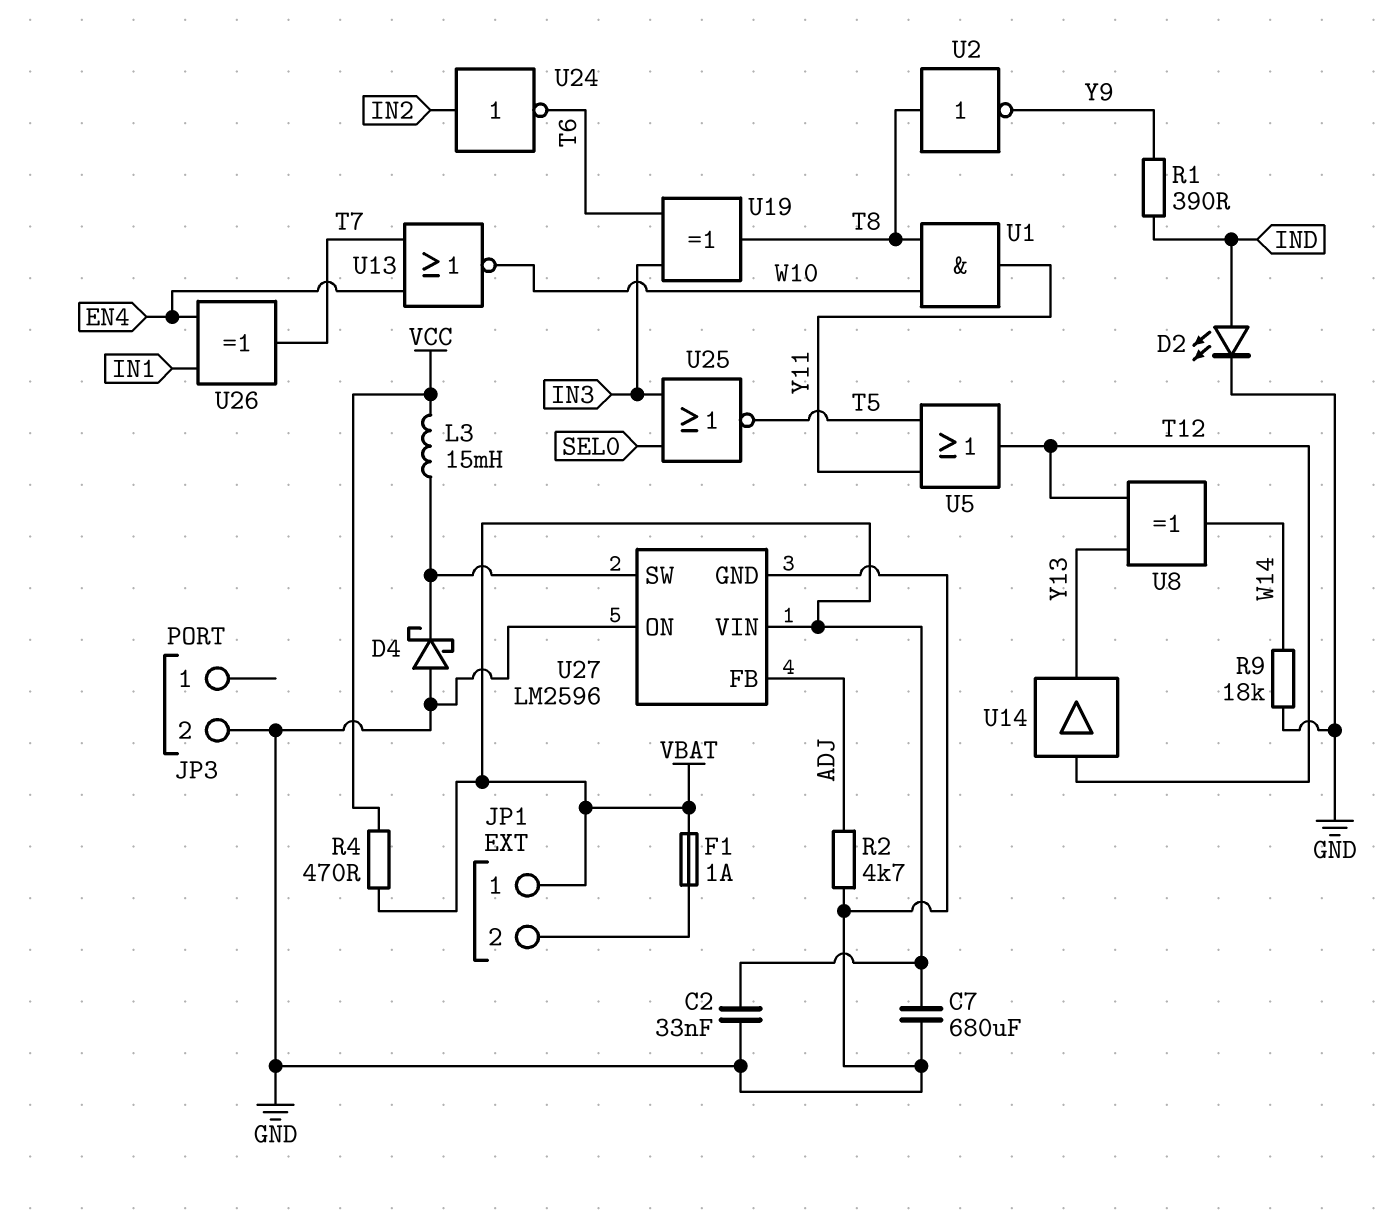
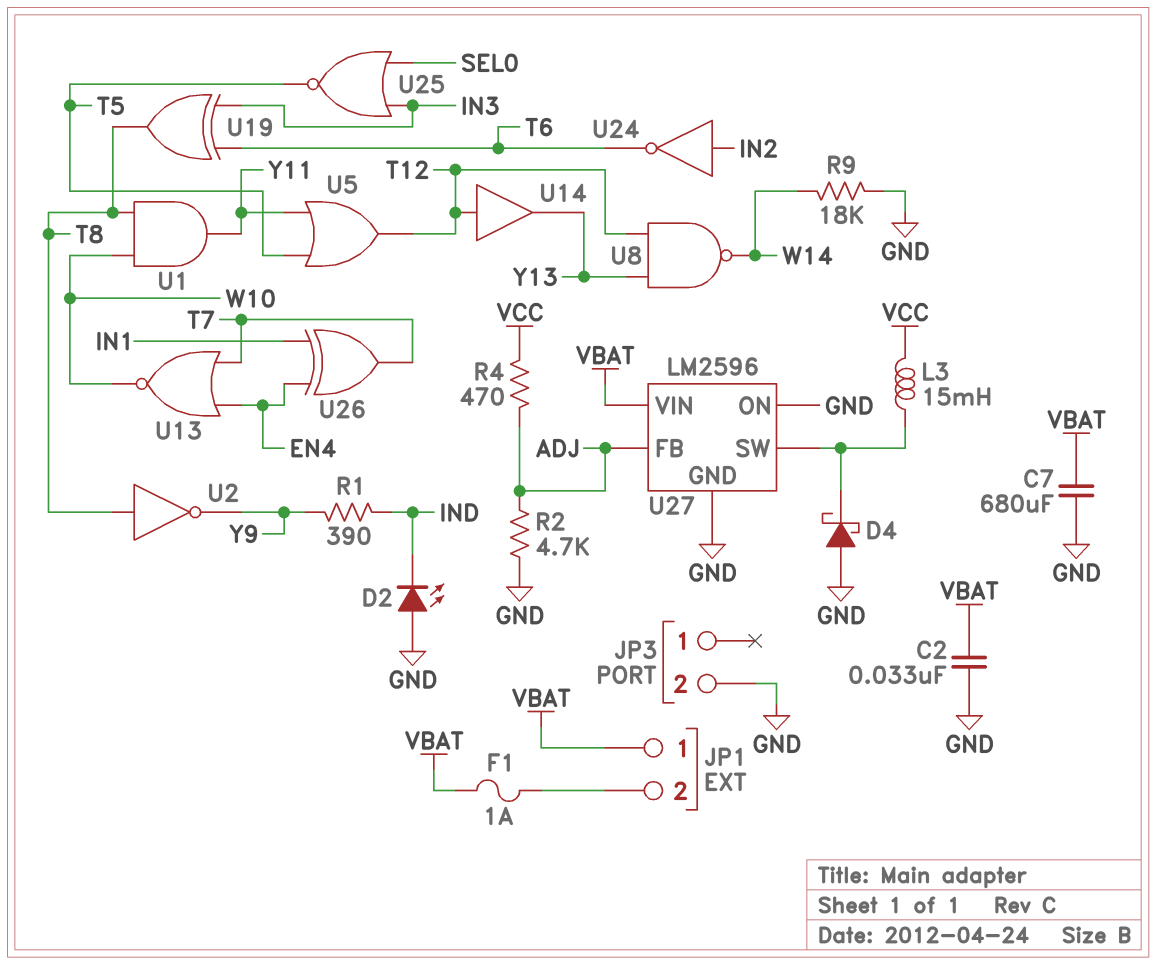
D2: LED (A IND, K GND) -> LED (A GND, K IND)
R4: 470 (VBAT, VCC) -> 470 (ADJ, VCC)
U8: XOR (in T12, in Y13, out W14) -> NAND (in T12, in Y13, out W14)

